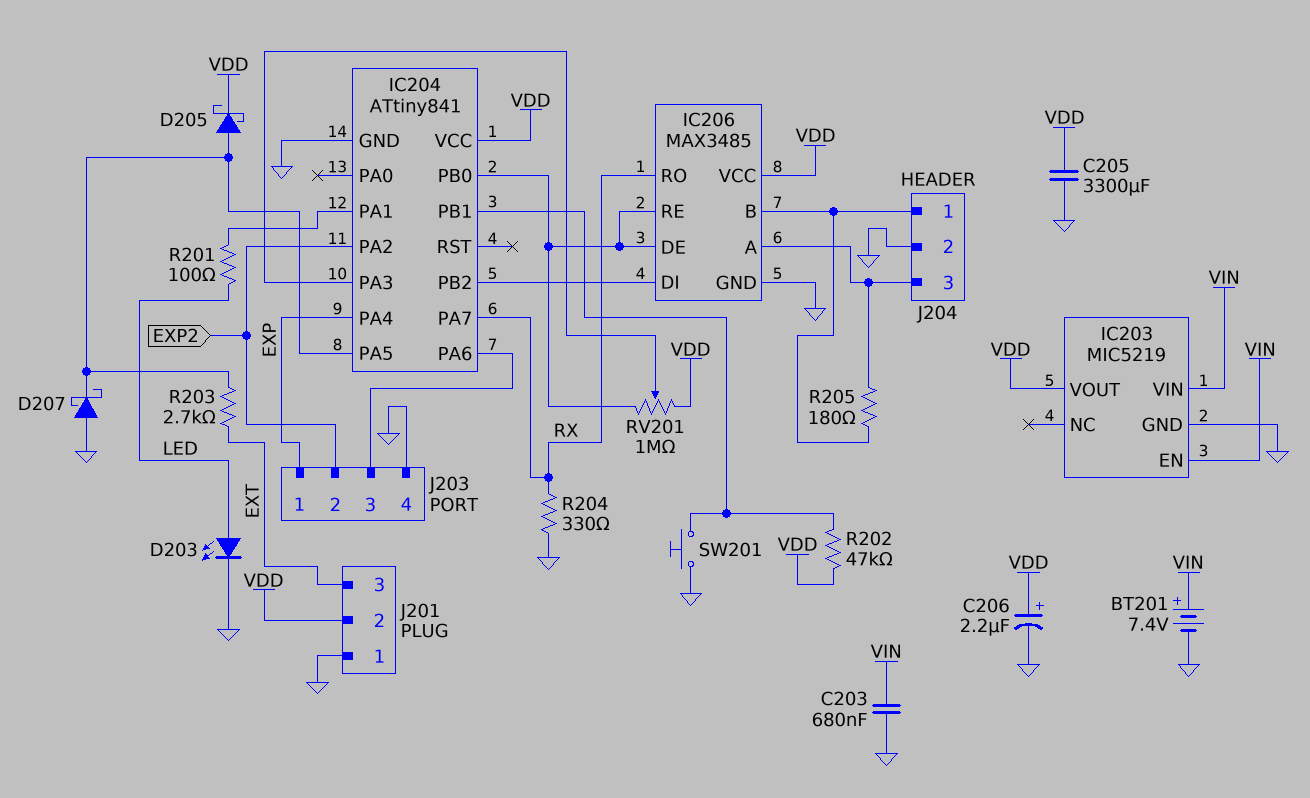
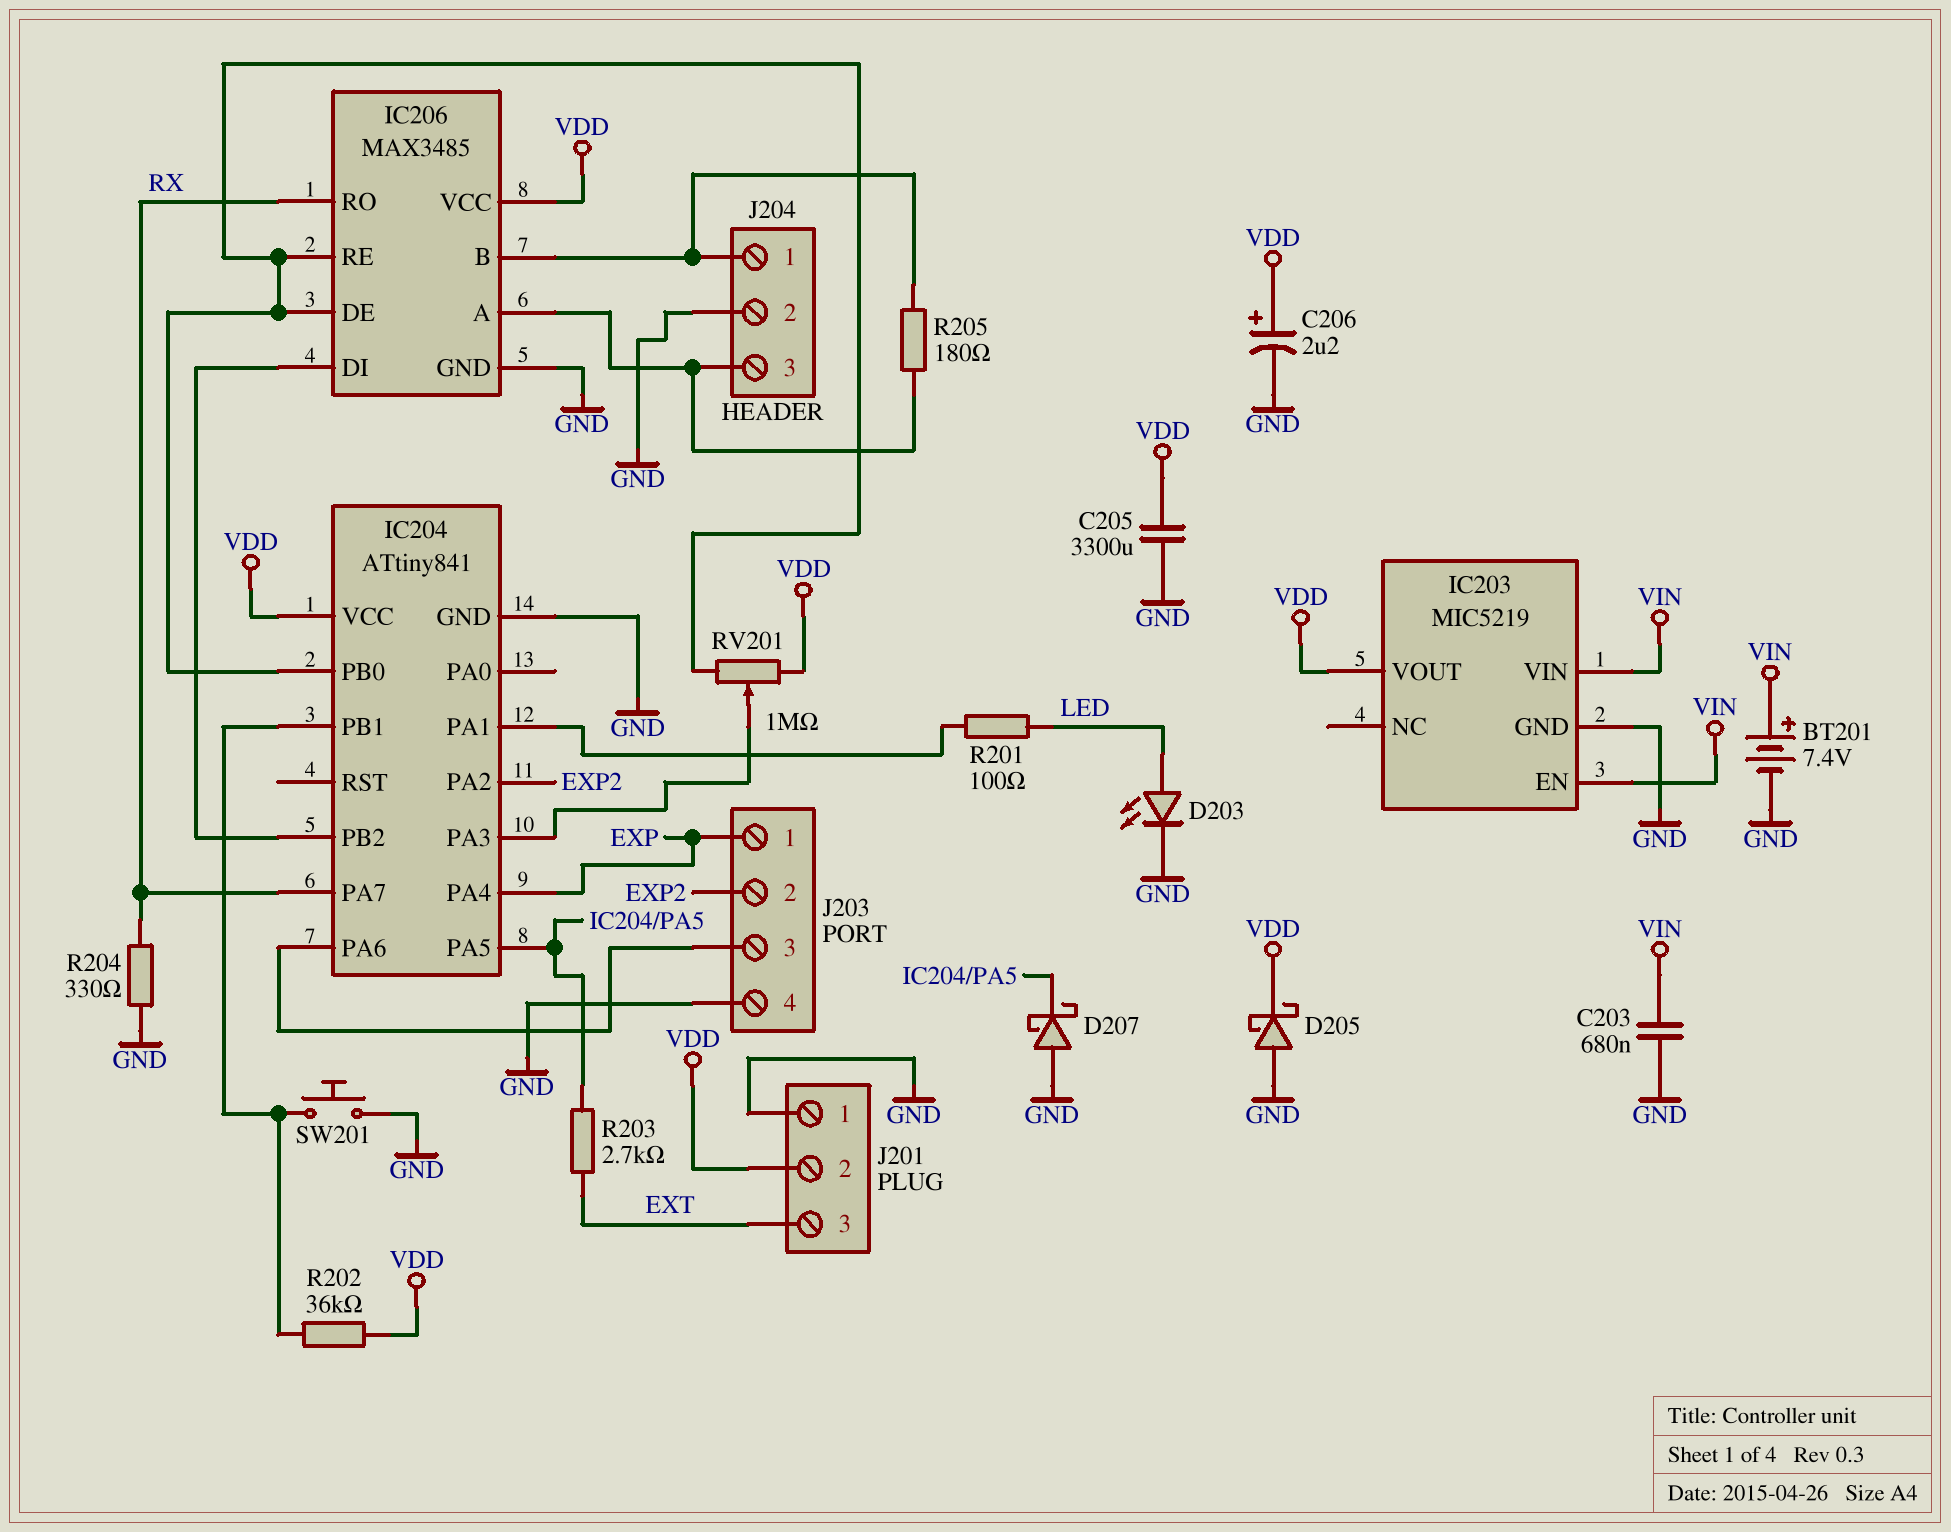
D205: schottky (A IC204/PA5, K VDD) -> schottky (A GND, K VDD)
R202: 47k (IC204/PB1, VDD) -> 36k (IC204/PB1, VDD)

